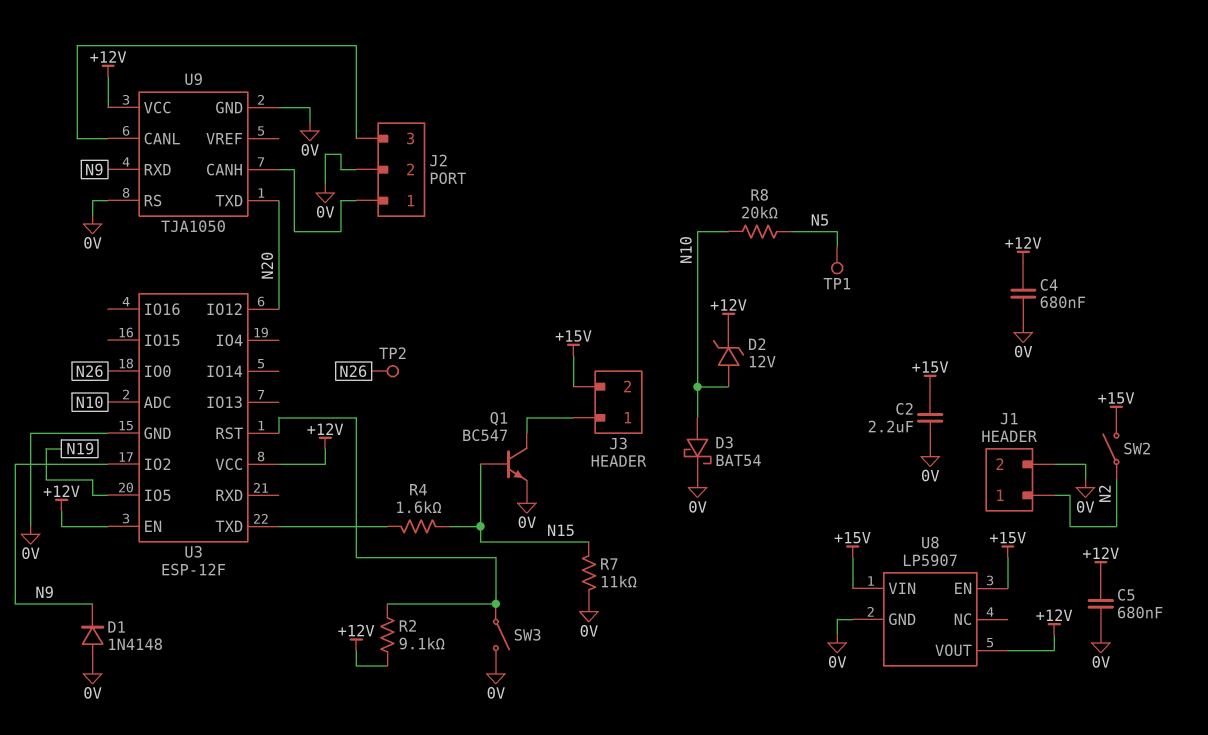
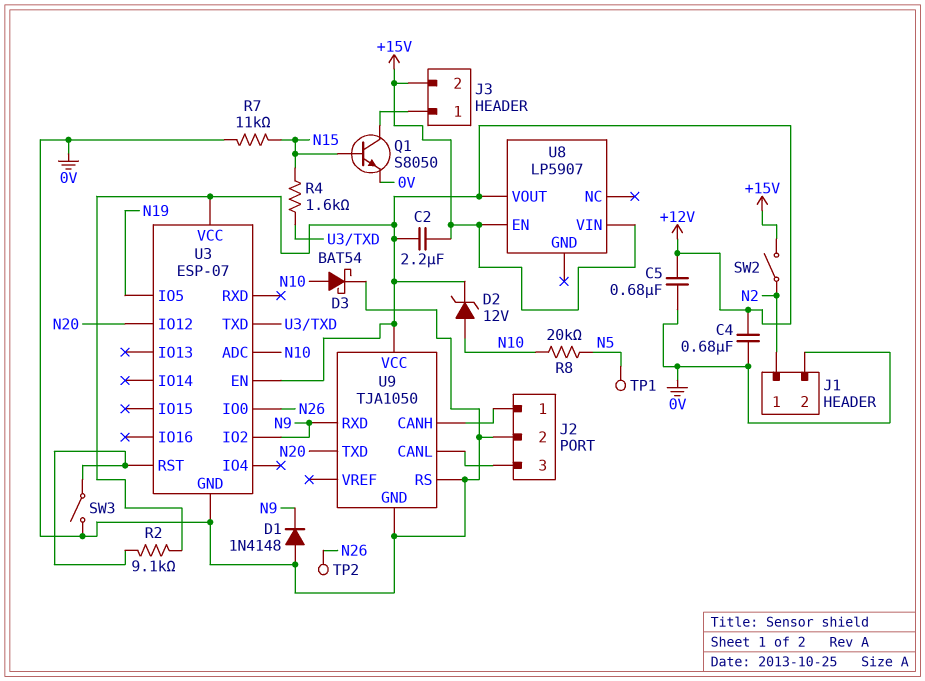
C2: 2.2uF (+15V, 0V) -> 2.2uF (+12V, +15V)
Q1: NPN BC547 (B N15, C J3/1, E 0V) -> NPN S8050 (B N15, C J3/1, E 0V)
U3: ESP-12F -> ESP-07
U8 pin GND: 0V -> none

